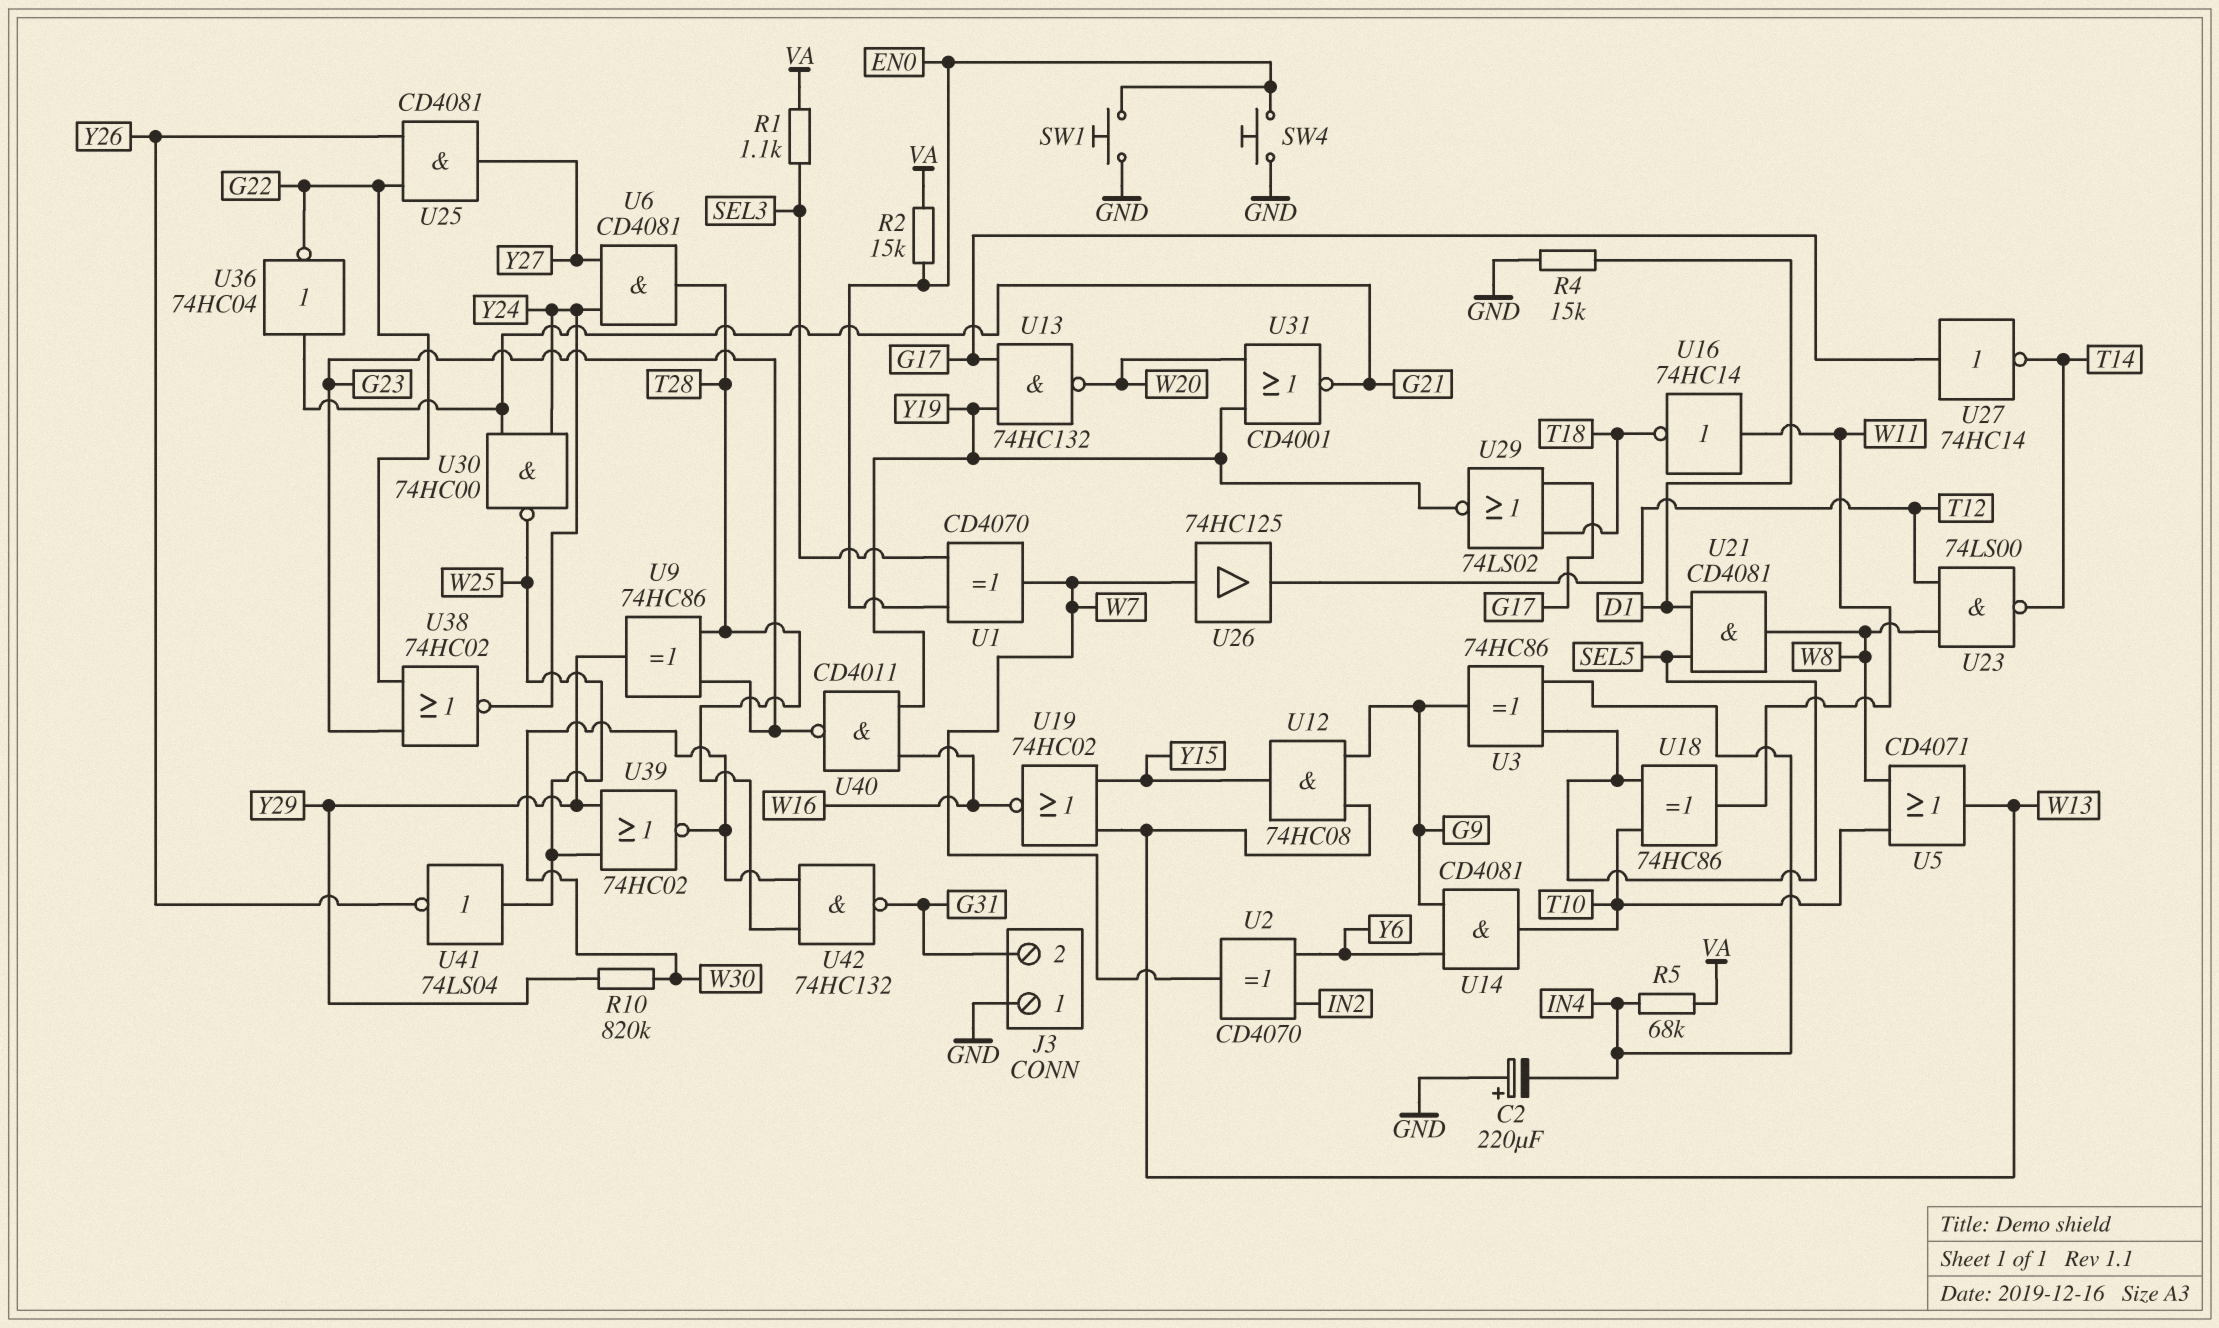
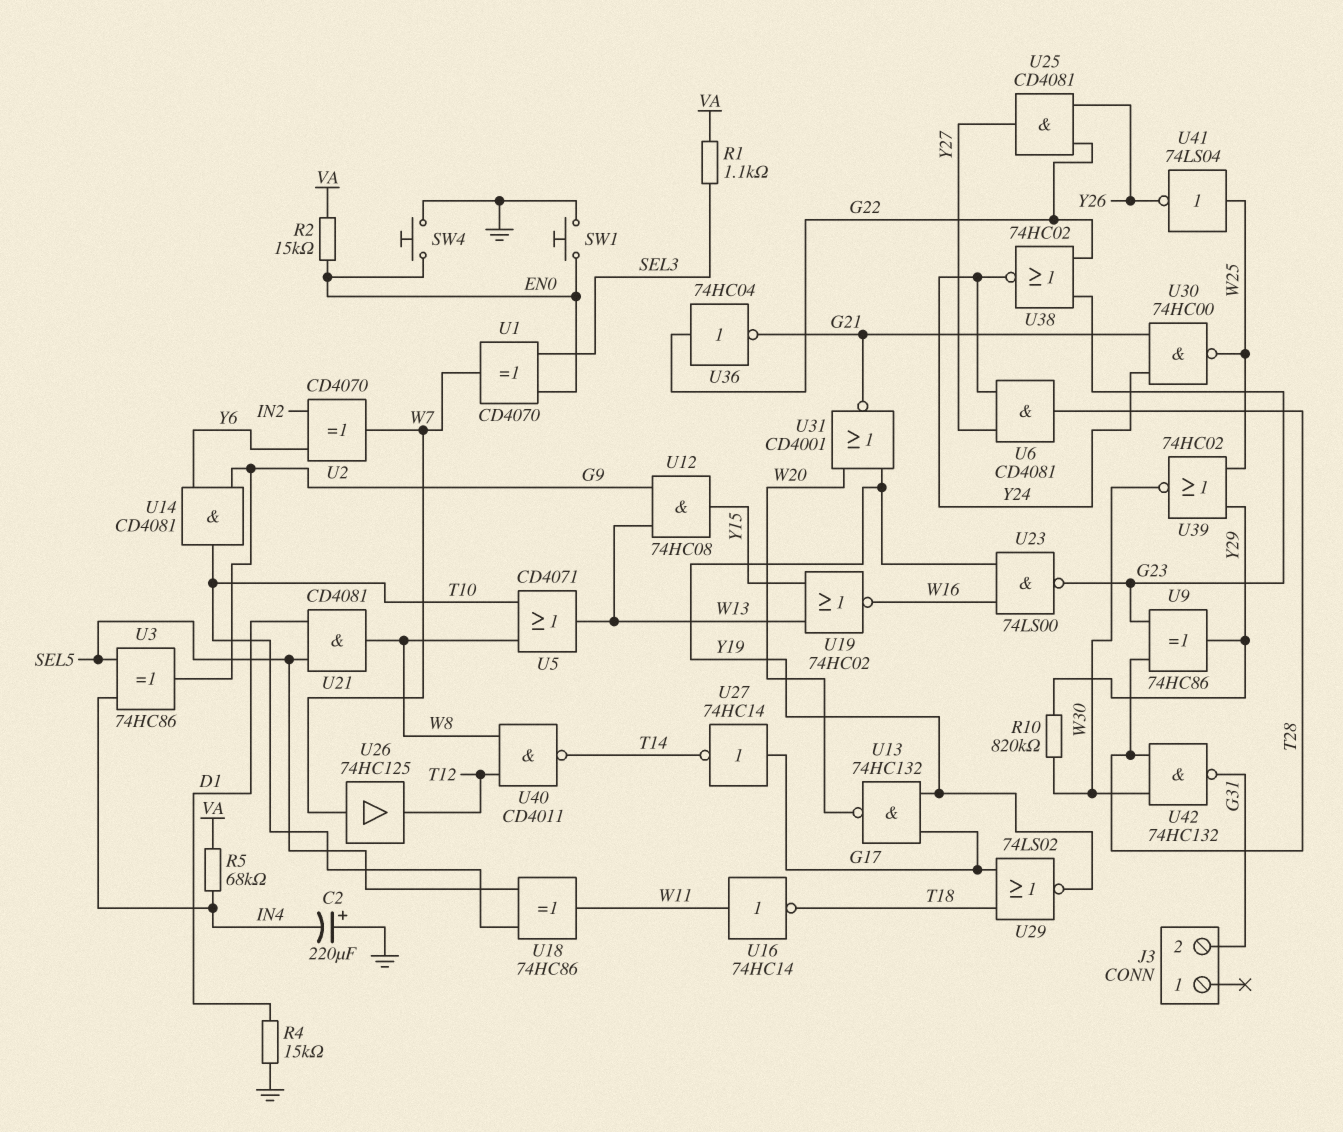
J3 pin 1: GND -> none
U23: NAND 74LS00 (in T12, in W8, out T14) -> NAND 74LS00 (in W16, in Y19, out G23)
U36: NOT 74HC04 (in G21, out G22) -> NOT 74HC04 (in G22, out G21)
U40: NAND CD4011 (in W16, in Y19, out G23) -> NAND CD4011 (in T12, in W8, out T14)

